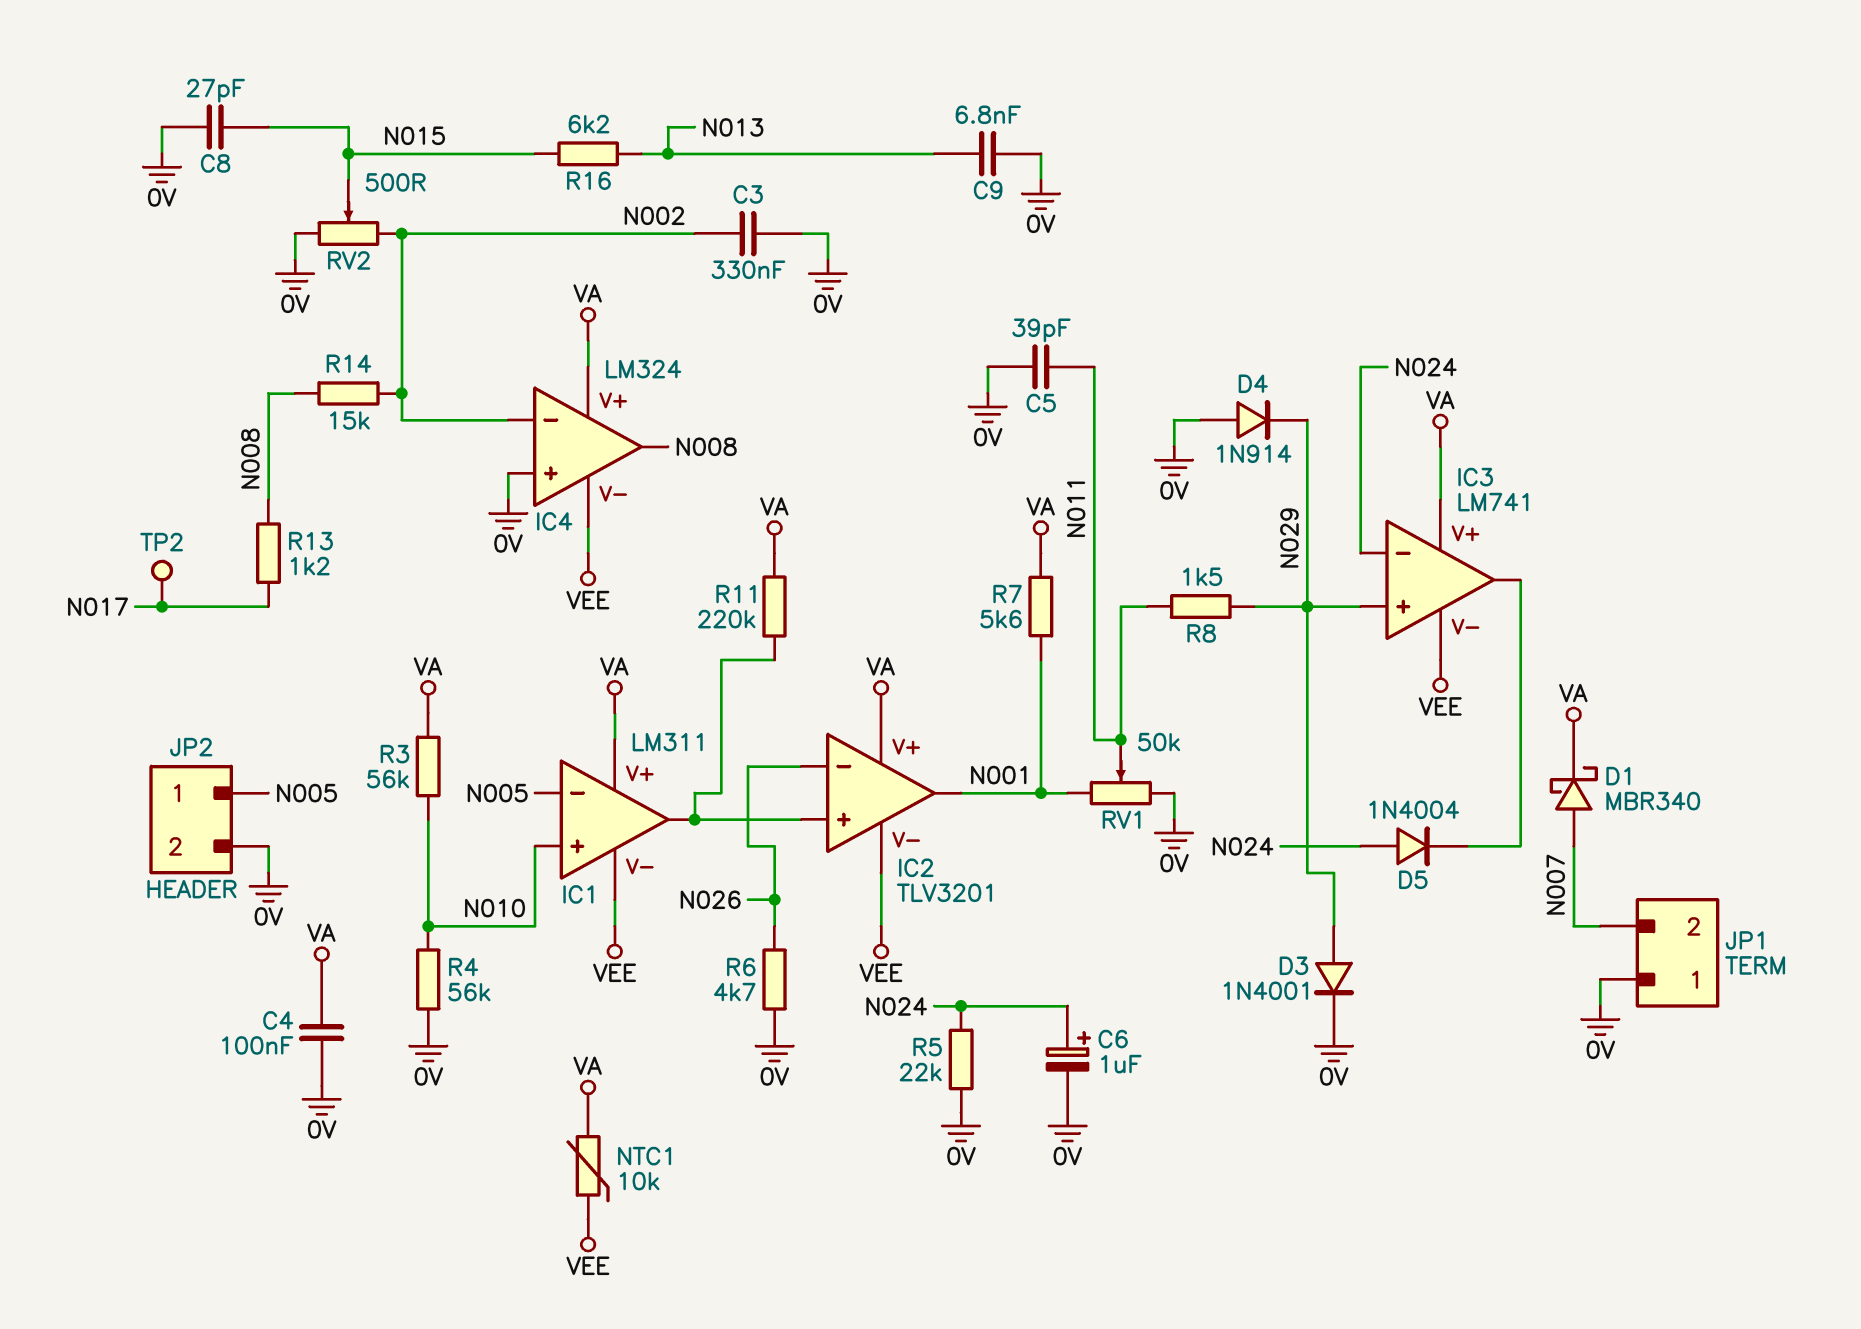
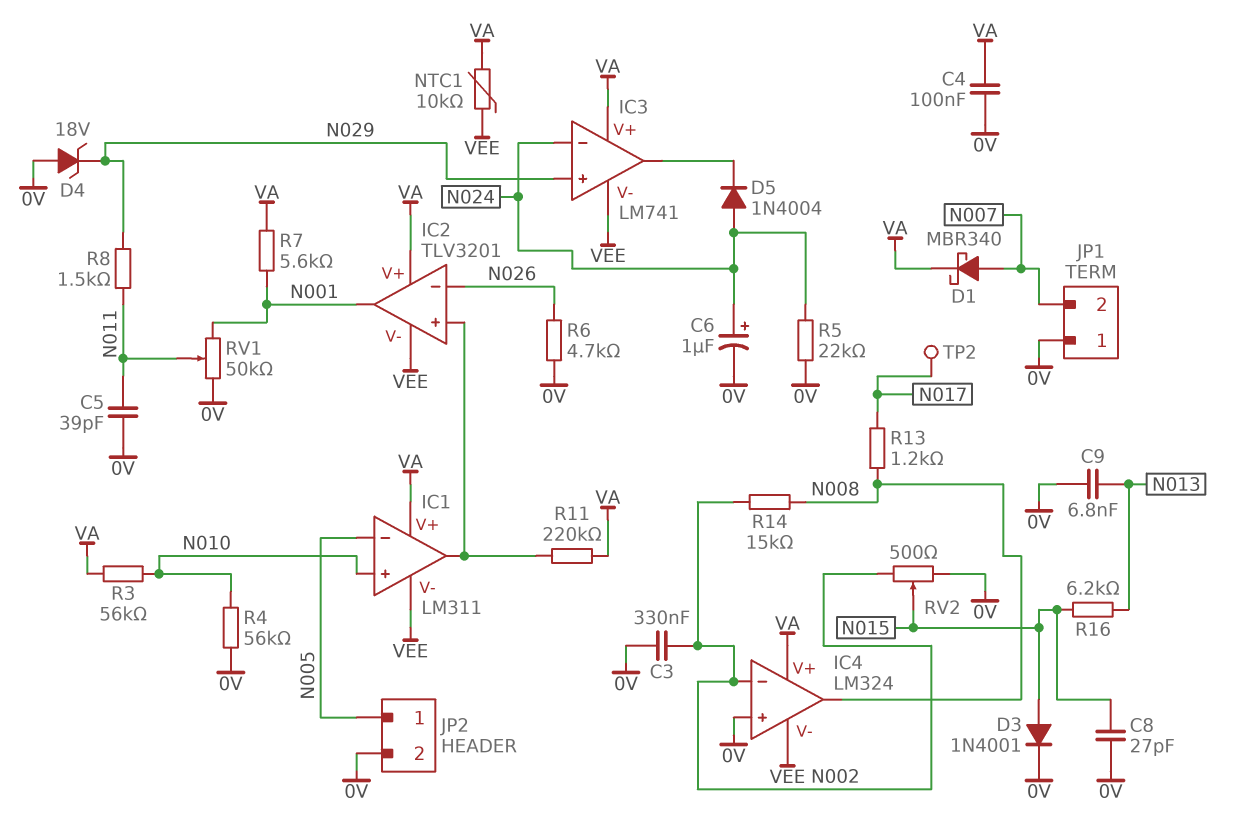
D3: diode 1N4001 (A N029, K 0V) -> diode 1N4001 (A N015, K 0V)
D4: diode 1N914 (A 0V, K N029) -> zener 18V (A 0V, K N029)

